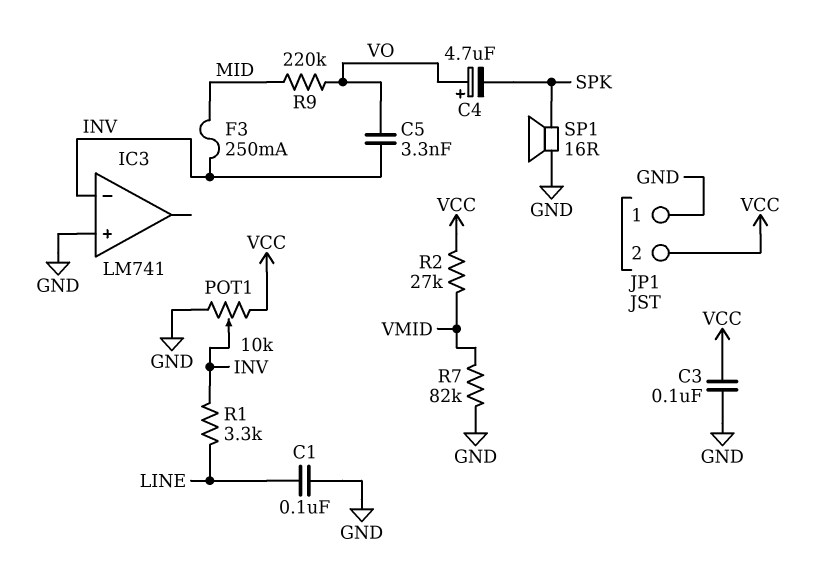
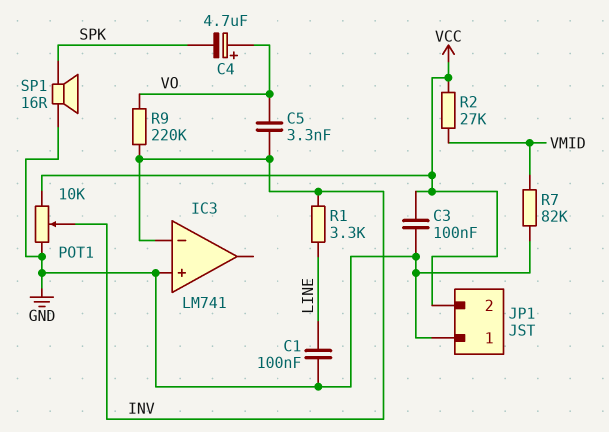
F3: 250mA (INV, MID) -> none
R9: 220k (MID, VO) -> 220k (INV, VO)

